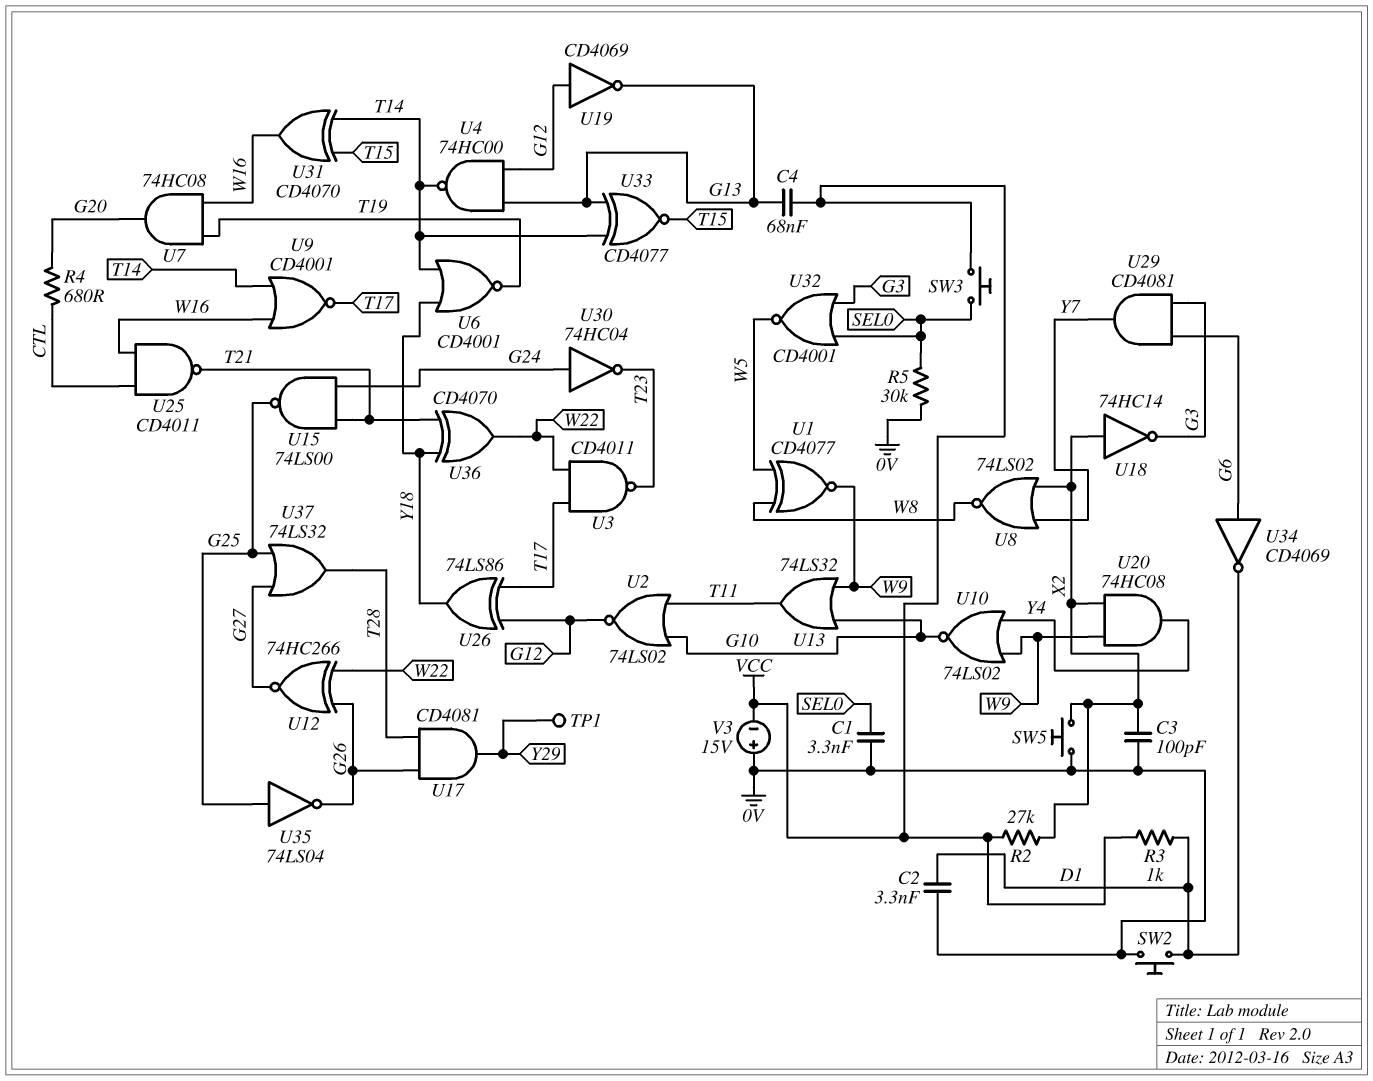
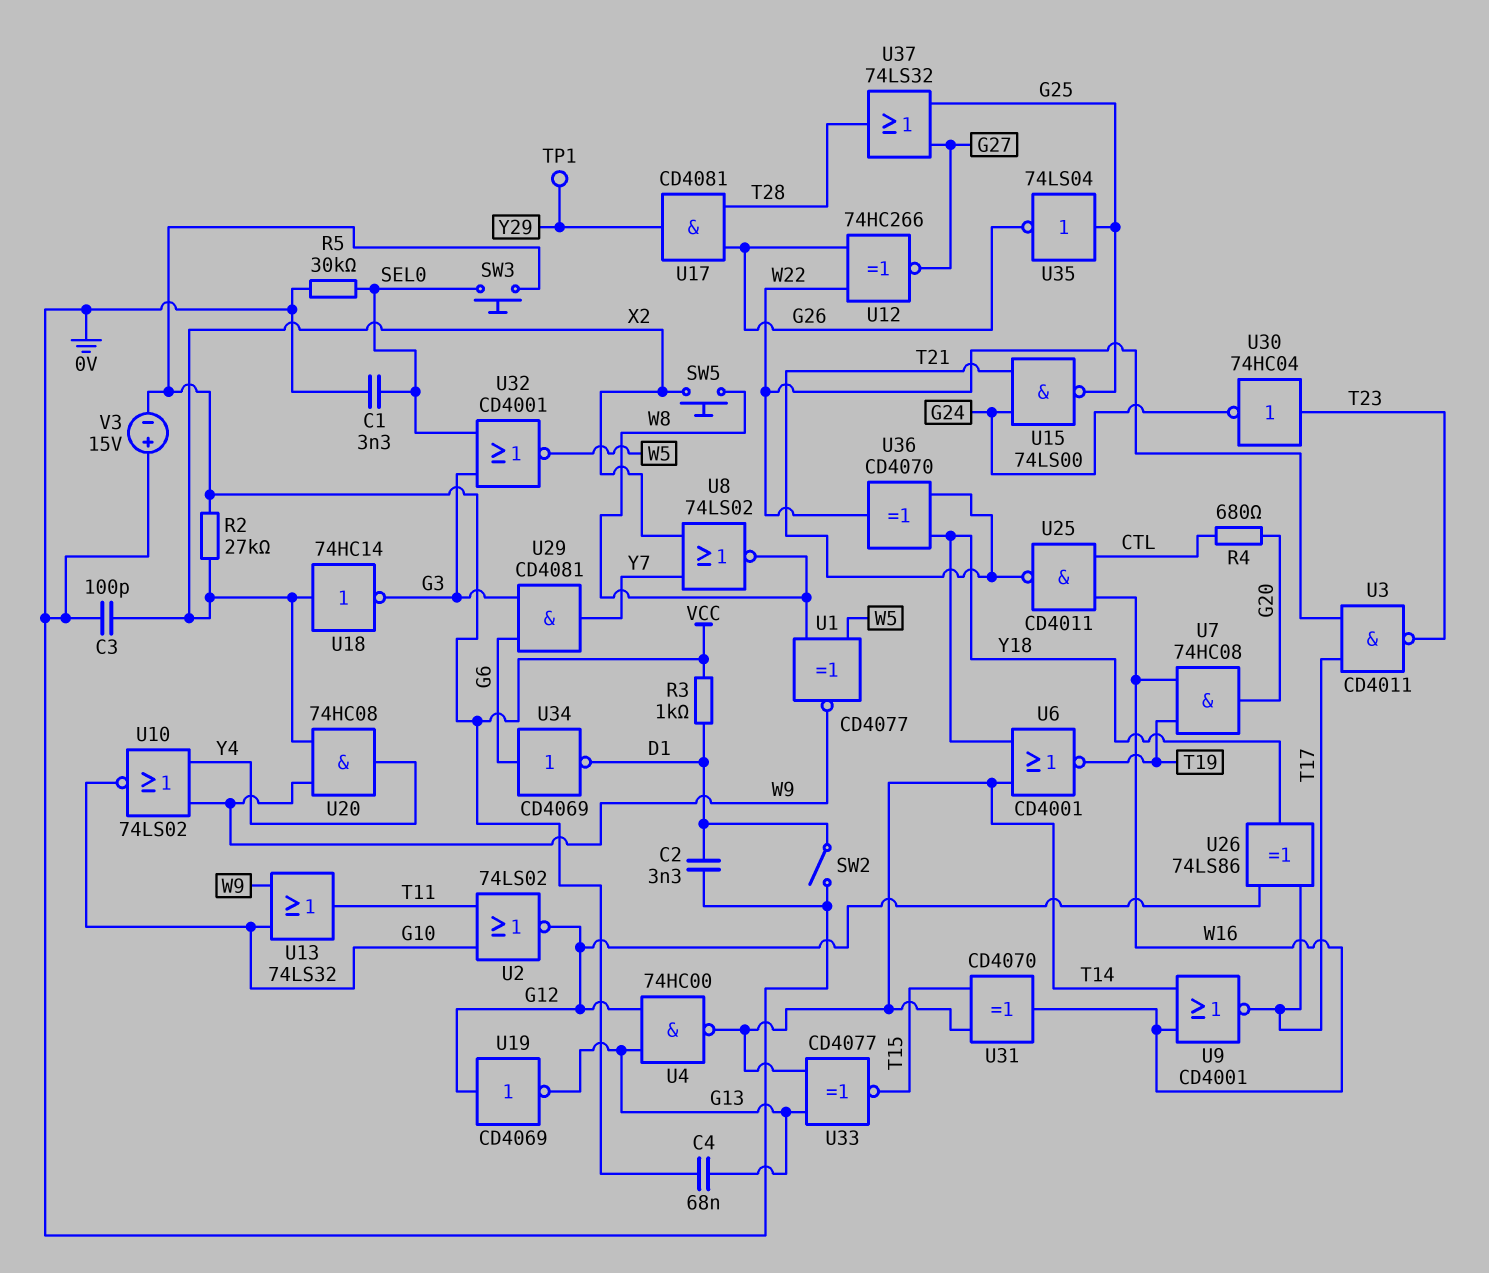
SW2: button (0V, D1) -> switch (0V, D1)
SW5: button (0V, X2) -> button (W8, X2)
U30: NOT 74HC04 (in G24, out T23) -> NOT 74HC04 (in T23, out G24)

